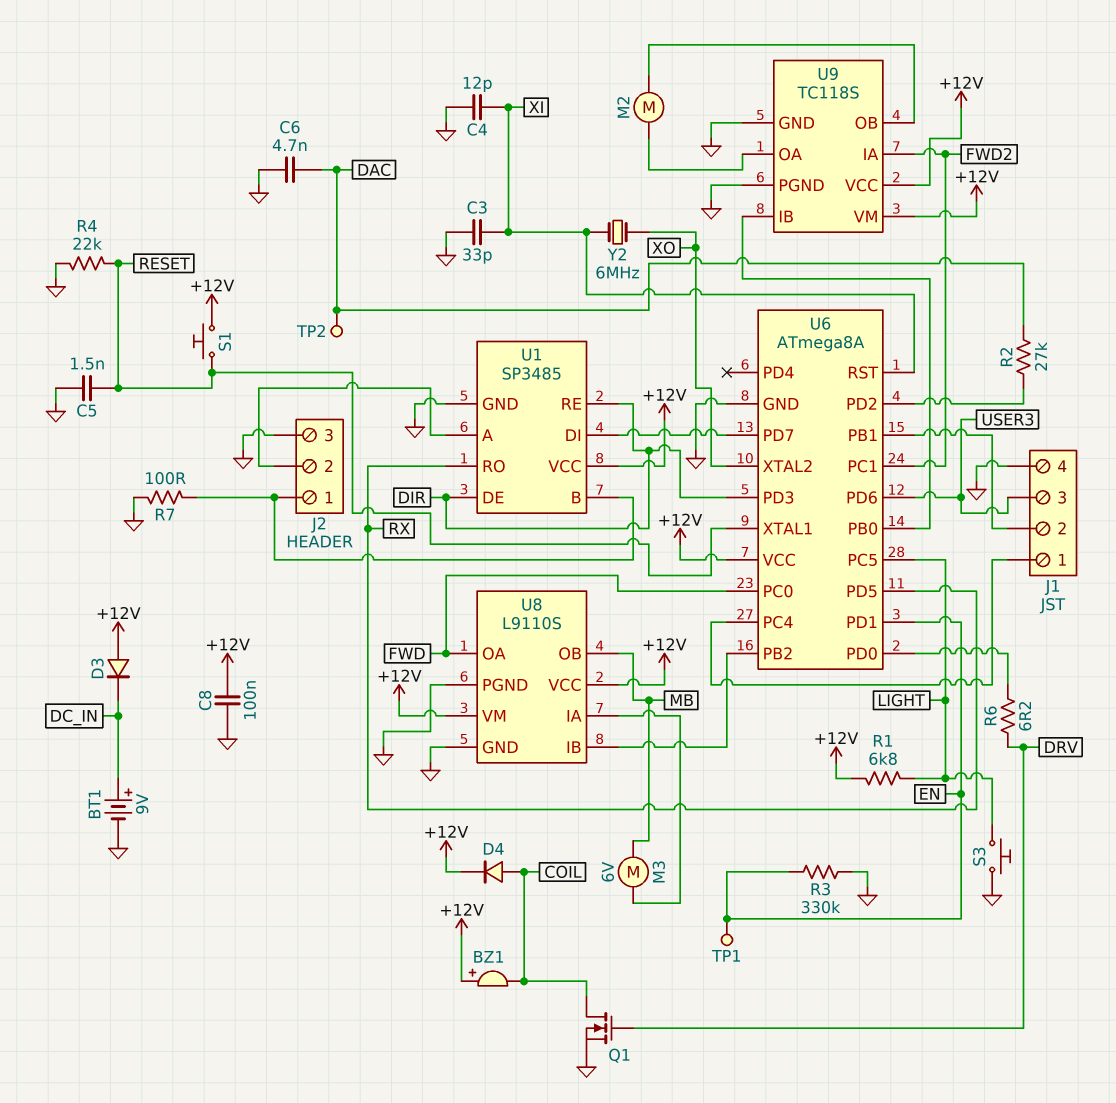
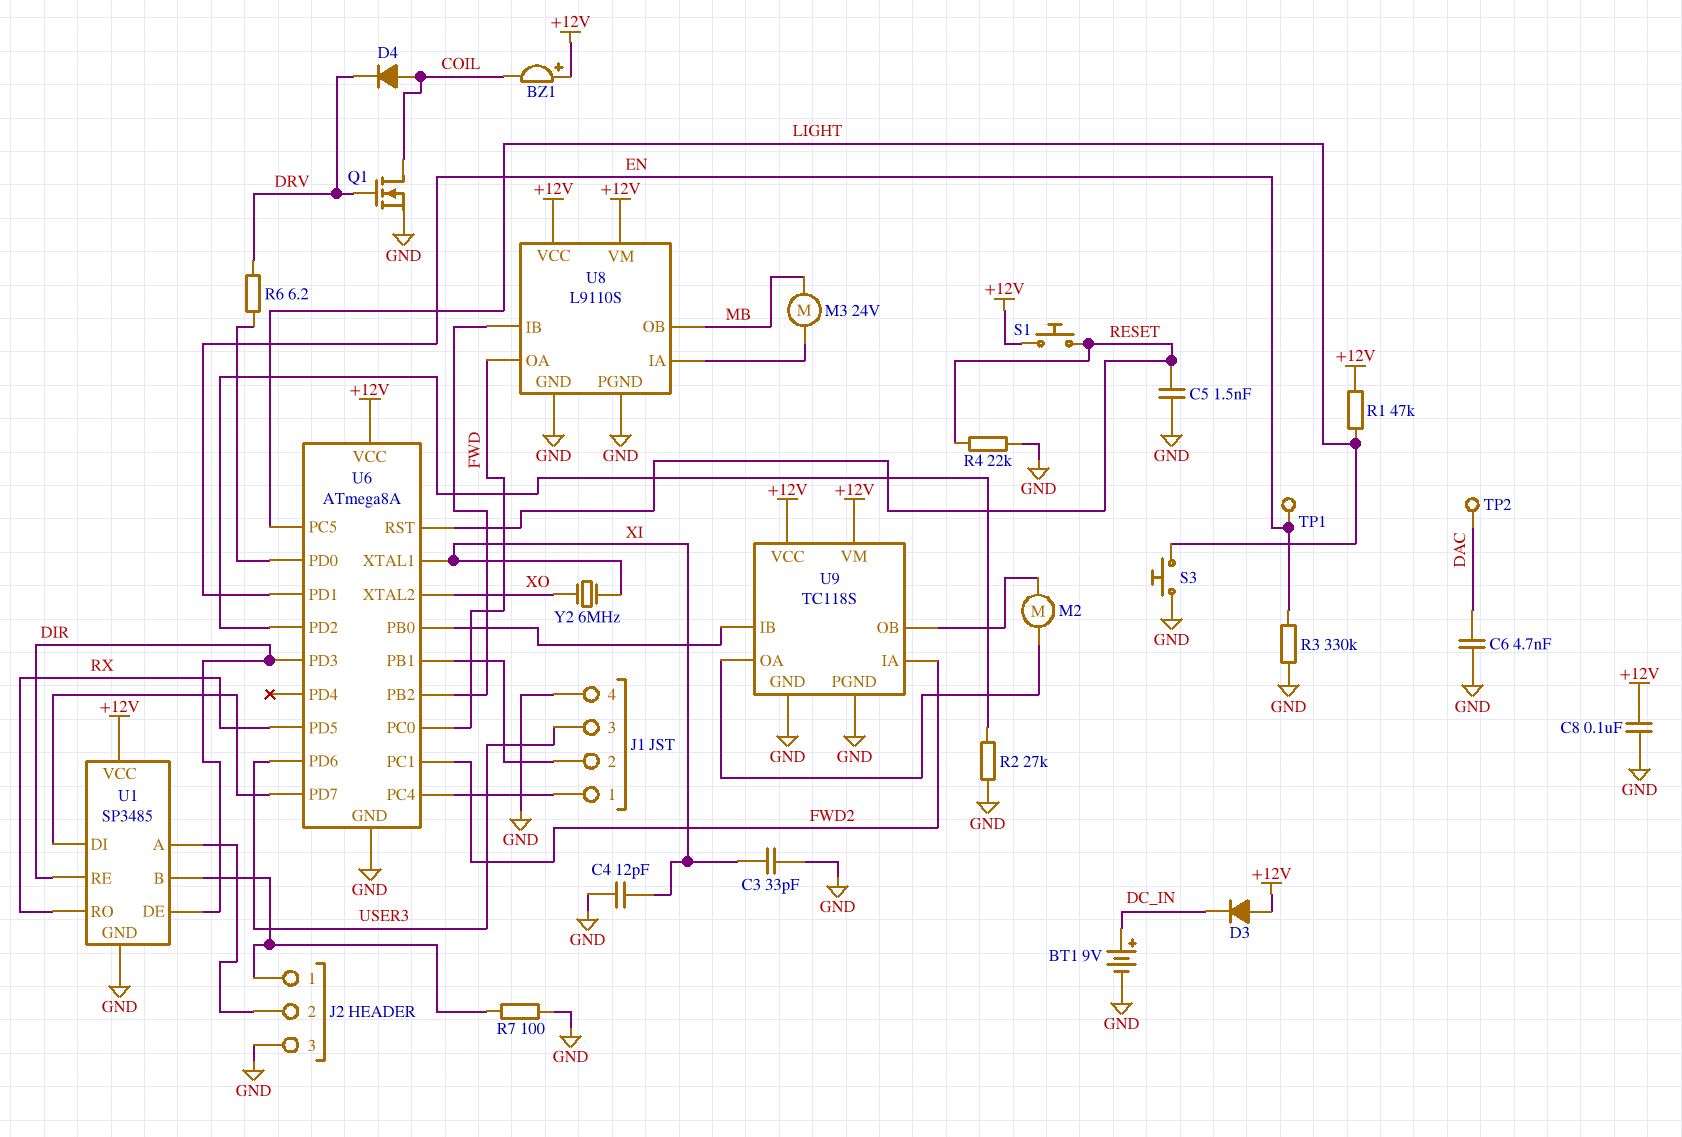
D4: diode (A COIL, K +12V) -> diode (A COIL, K DRV)
M3: motor 6V (MB, U8/IA) -> motor 24V (MB, U8/IA)
R1: 6.8k (+12V, LIGHT) -> 47k (+12V, LIGHT)
R2: 27k (DAC, U6/PD2) -> 27k (GND, U6/PD2)
U6 pin RST: XI -> RESET
U6 pin XTAL1: RESET -> XI

